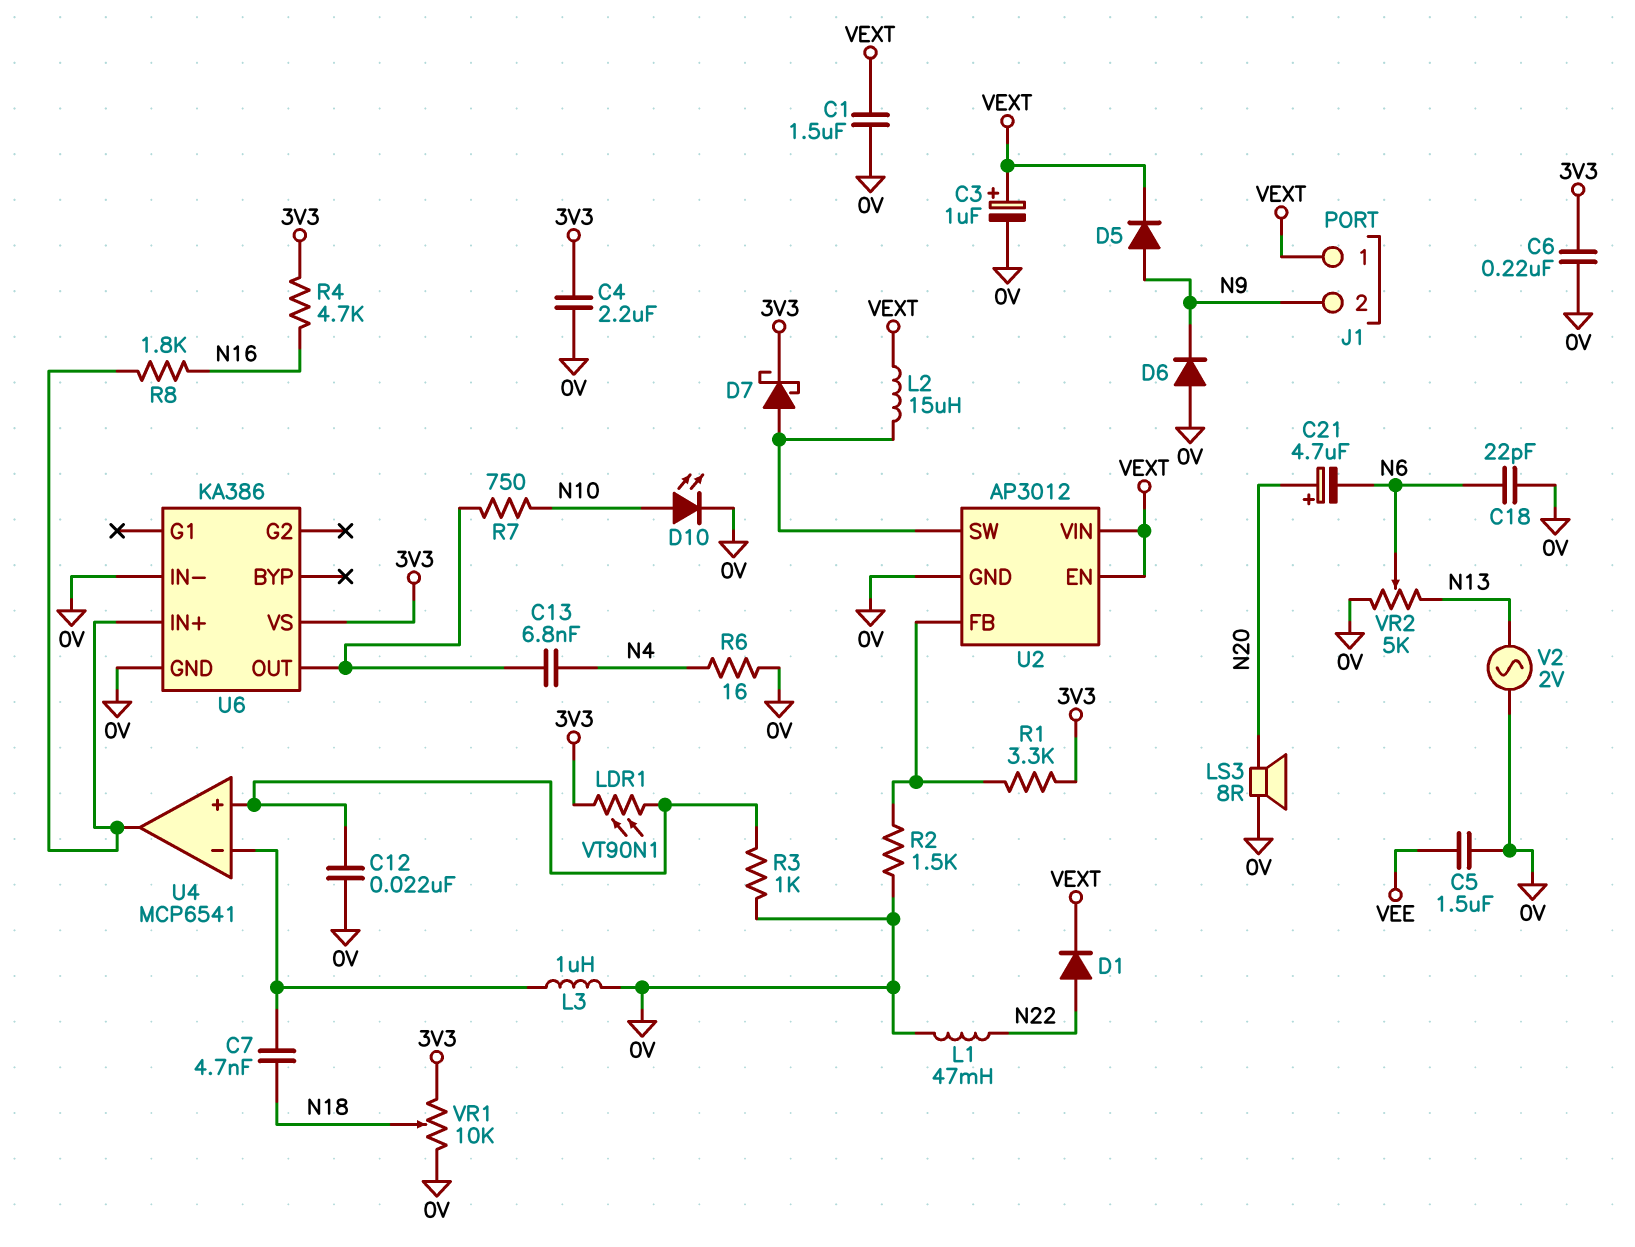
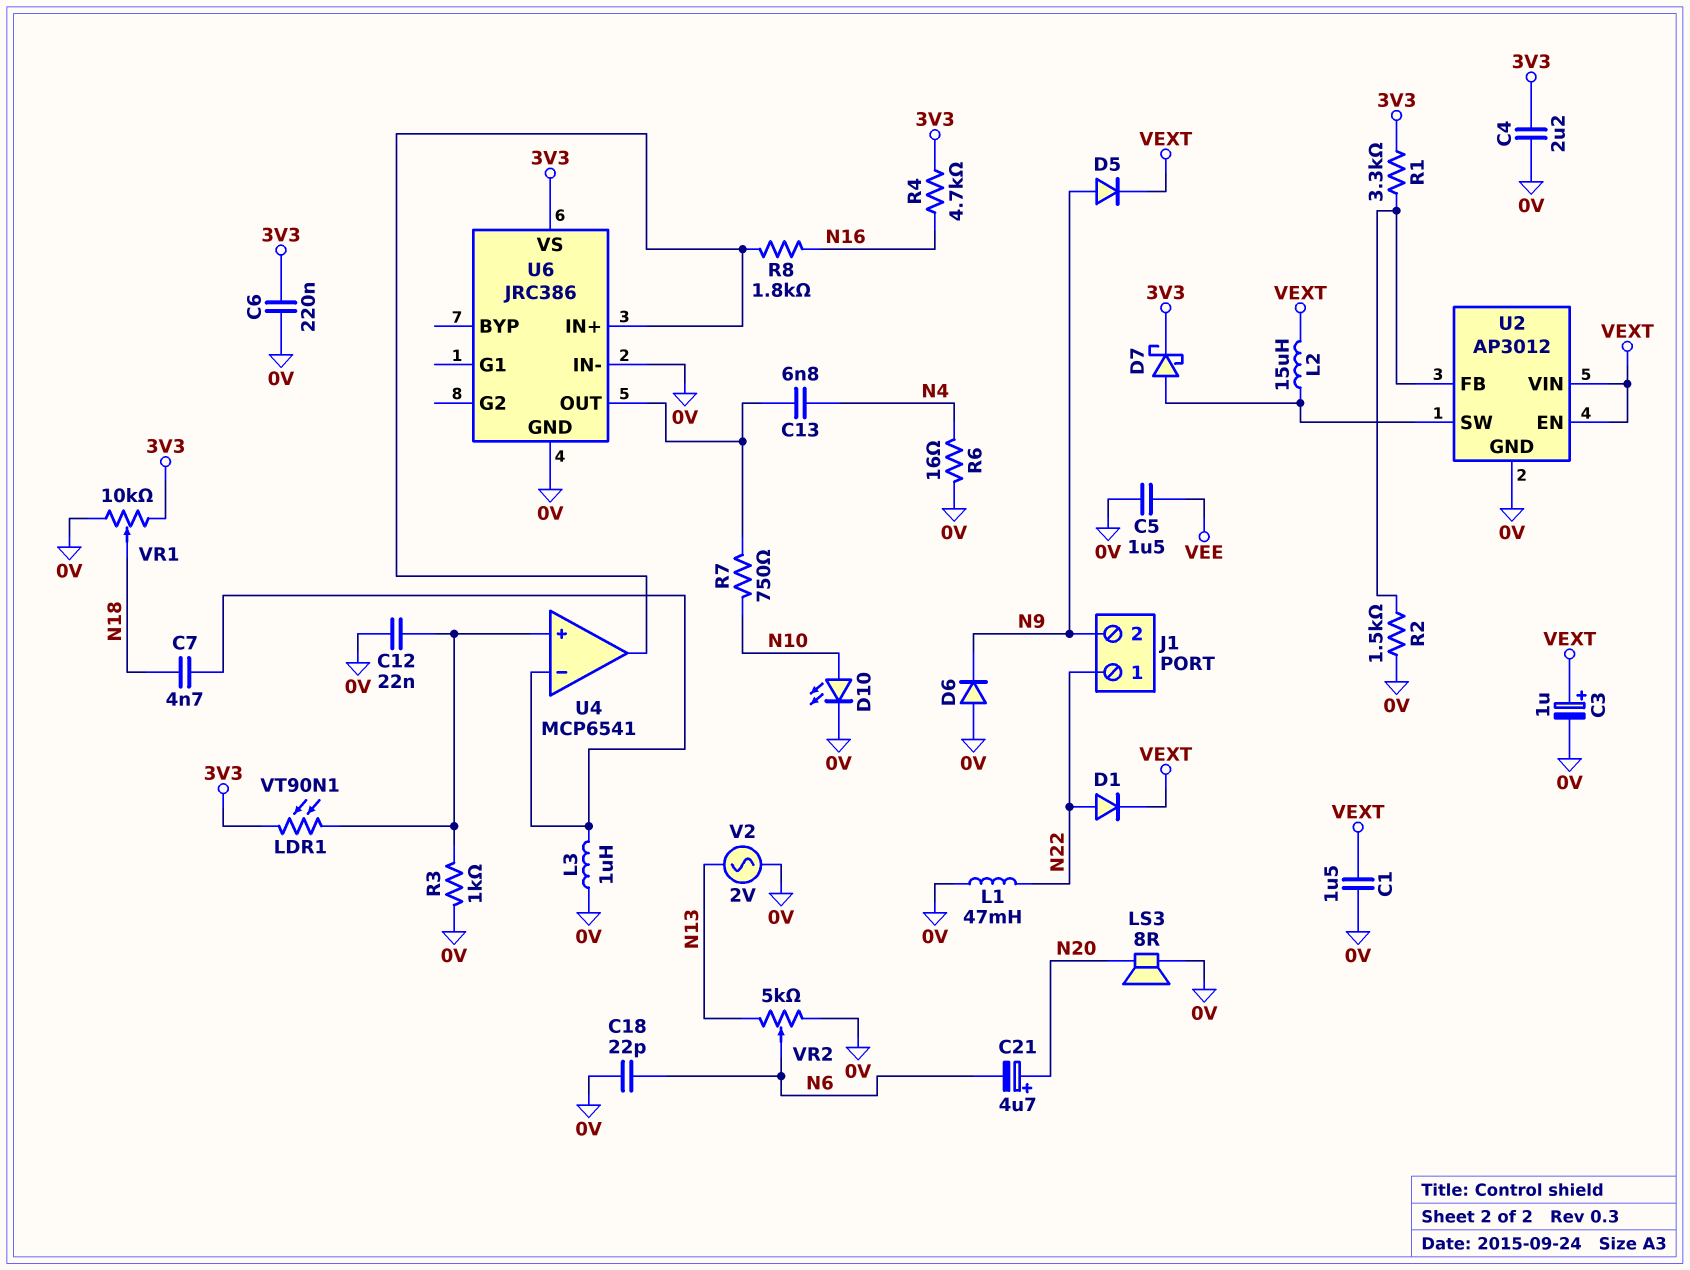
J1 pin 1: VEXT -> N22
U6: KA386 -> JRC386

